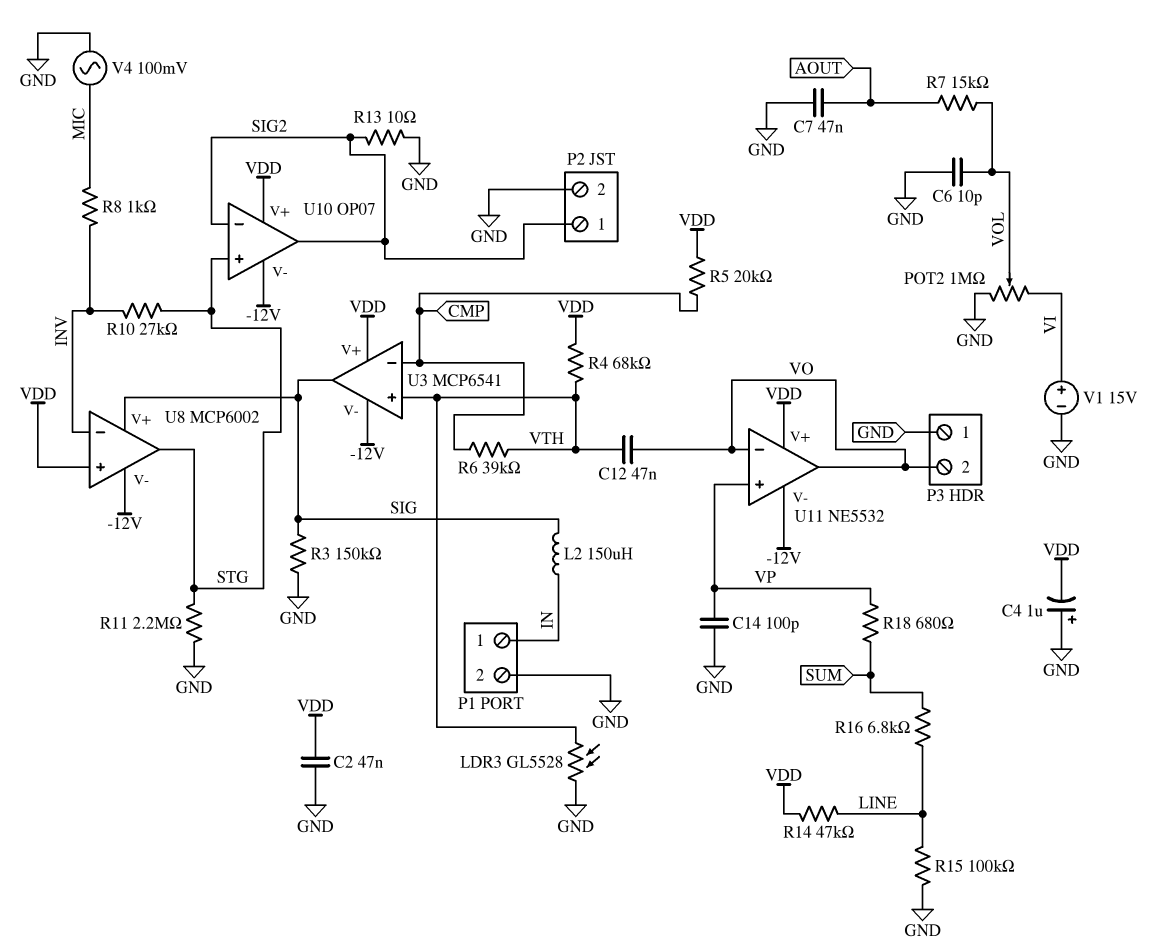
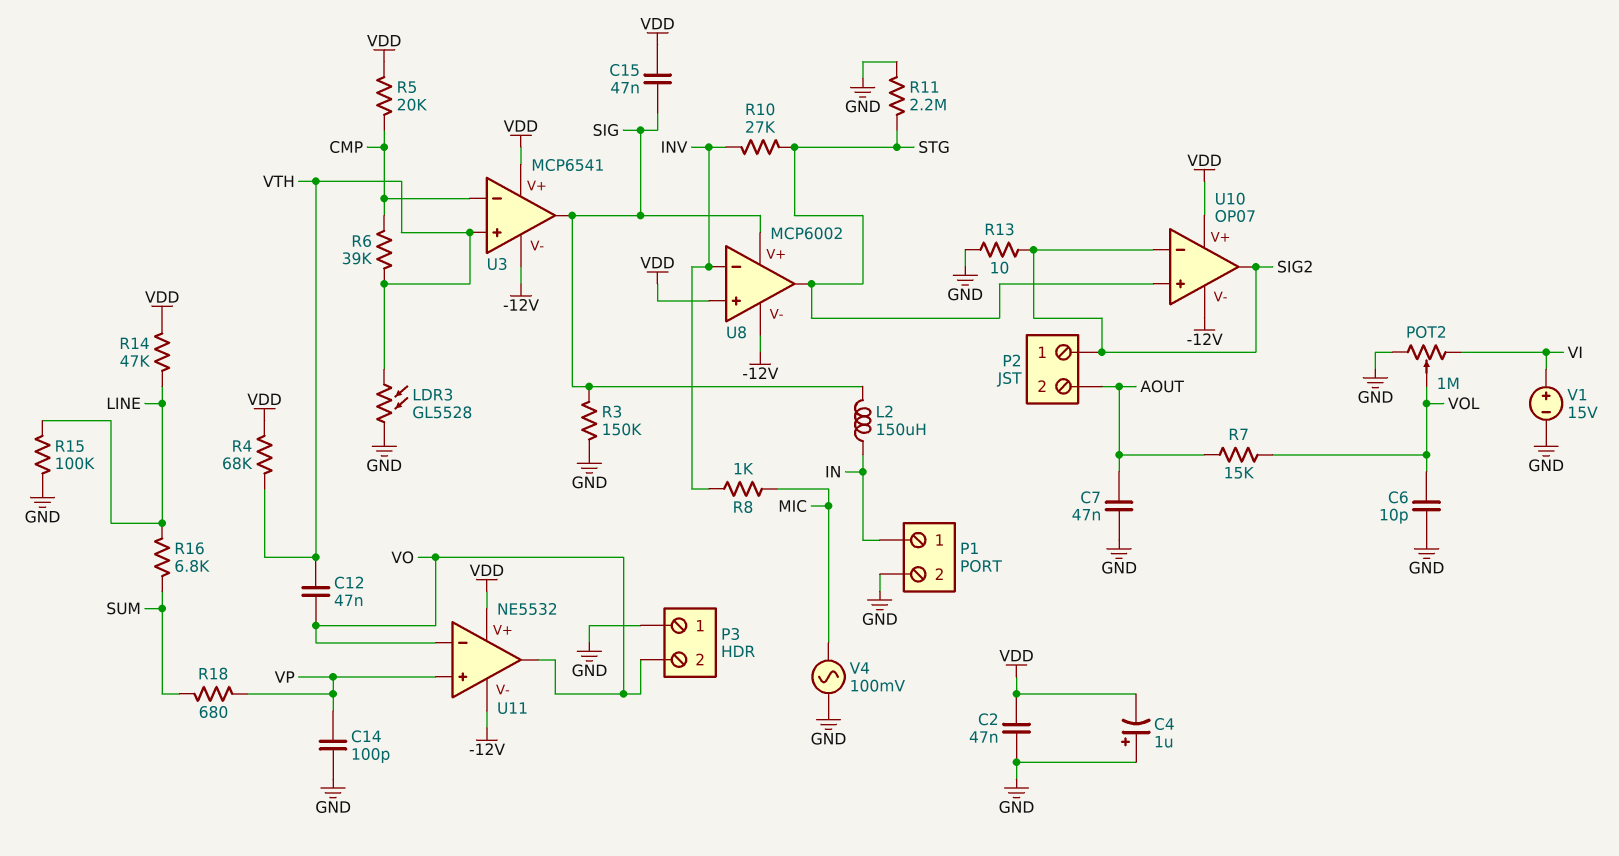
C15: none -> 47nF (SIG, VDD)
P2 pin 2: GND -> AOUT

